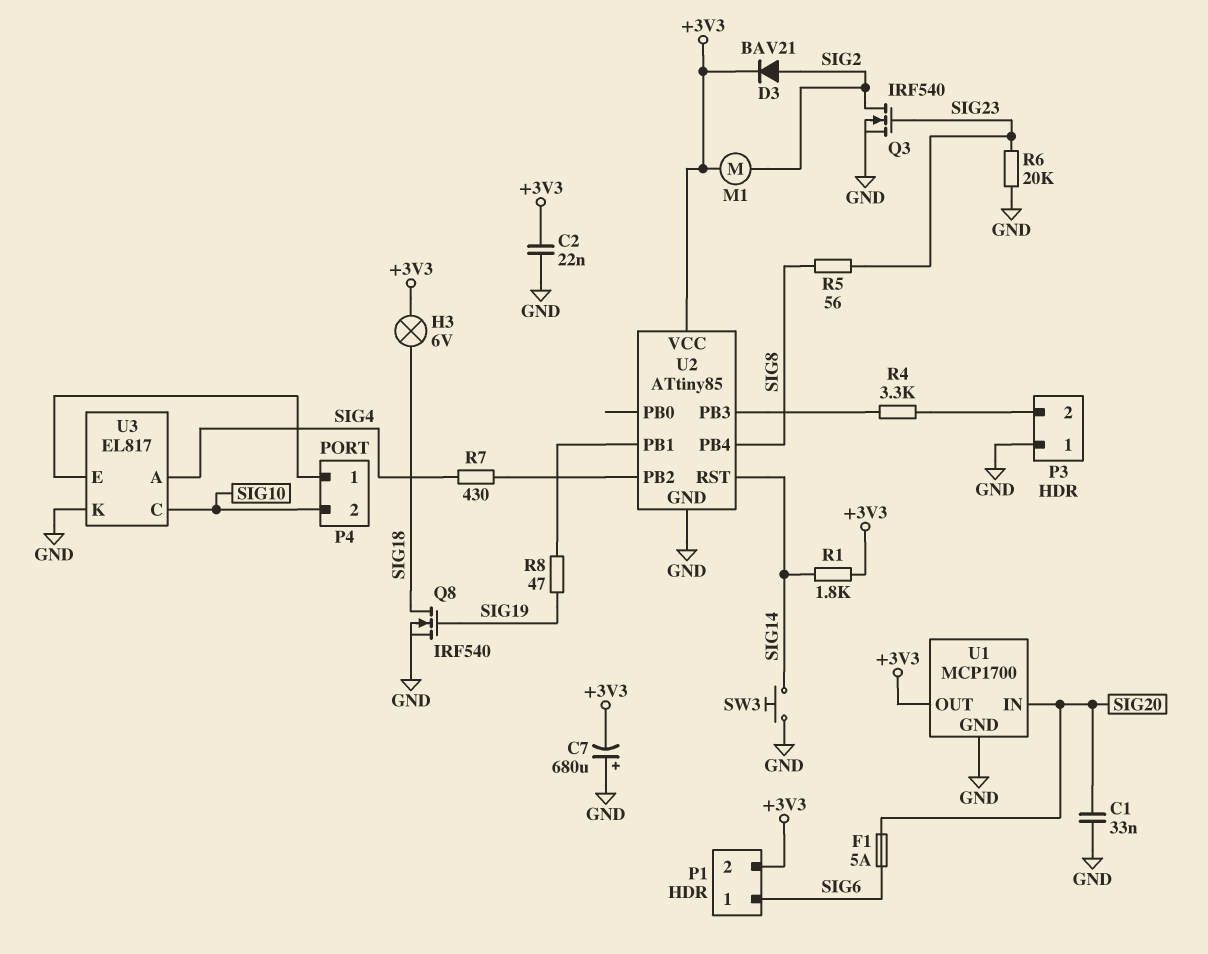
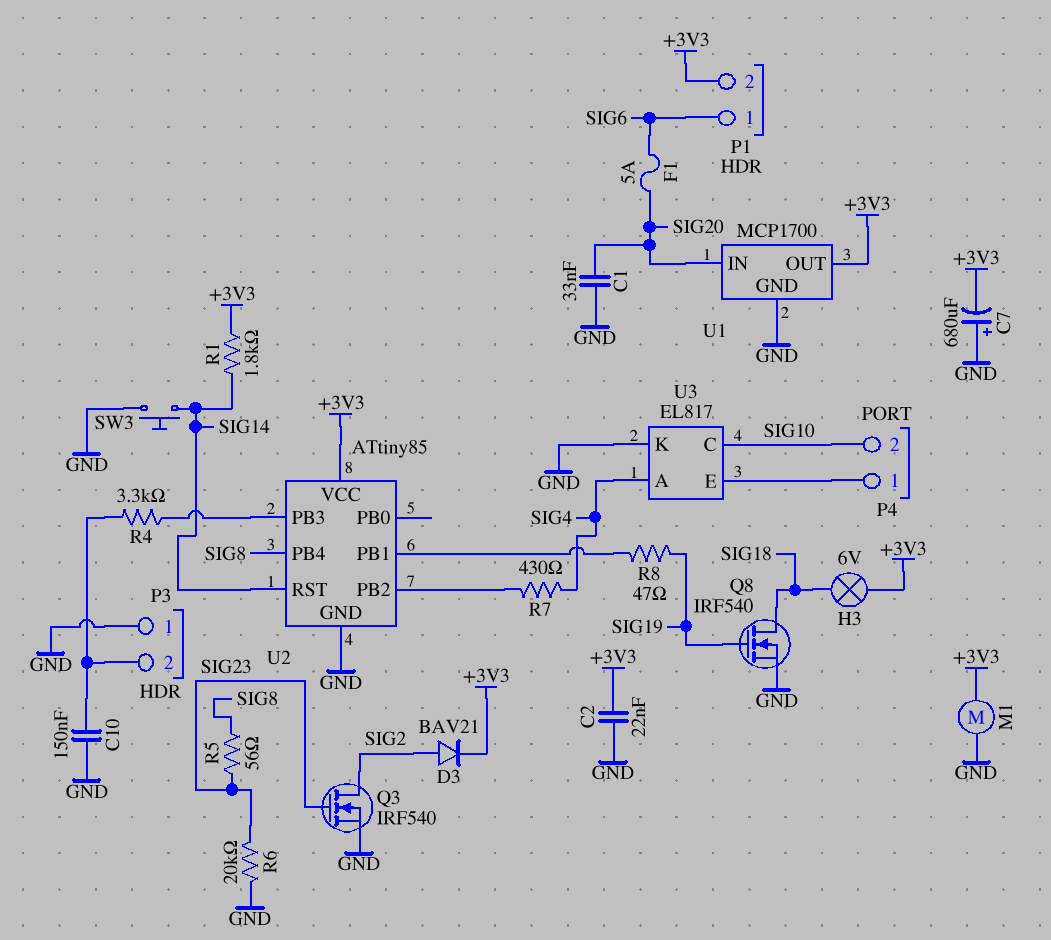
C10: none -> 150nF (GND, P3/2)
M1: motor (+3V3, SIG2) -> motor (+3V3, GND)

